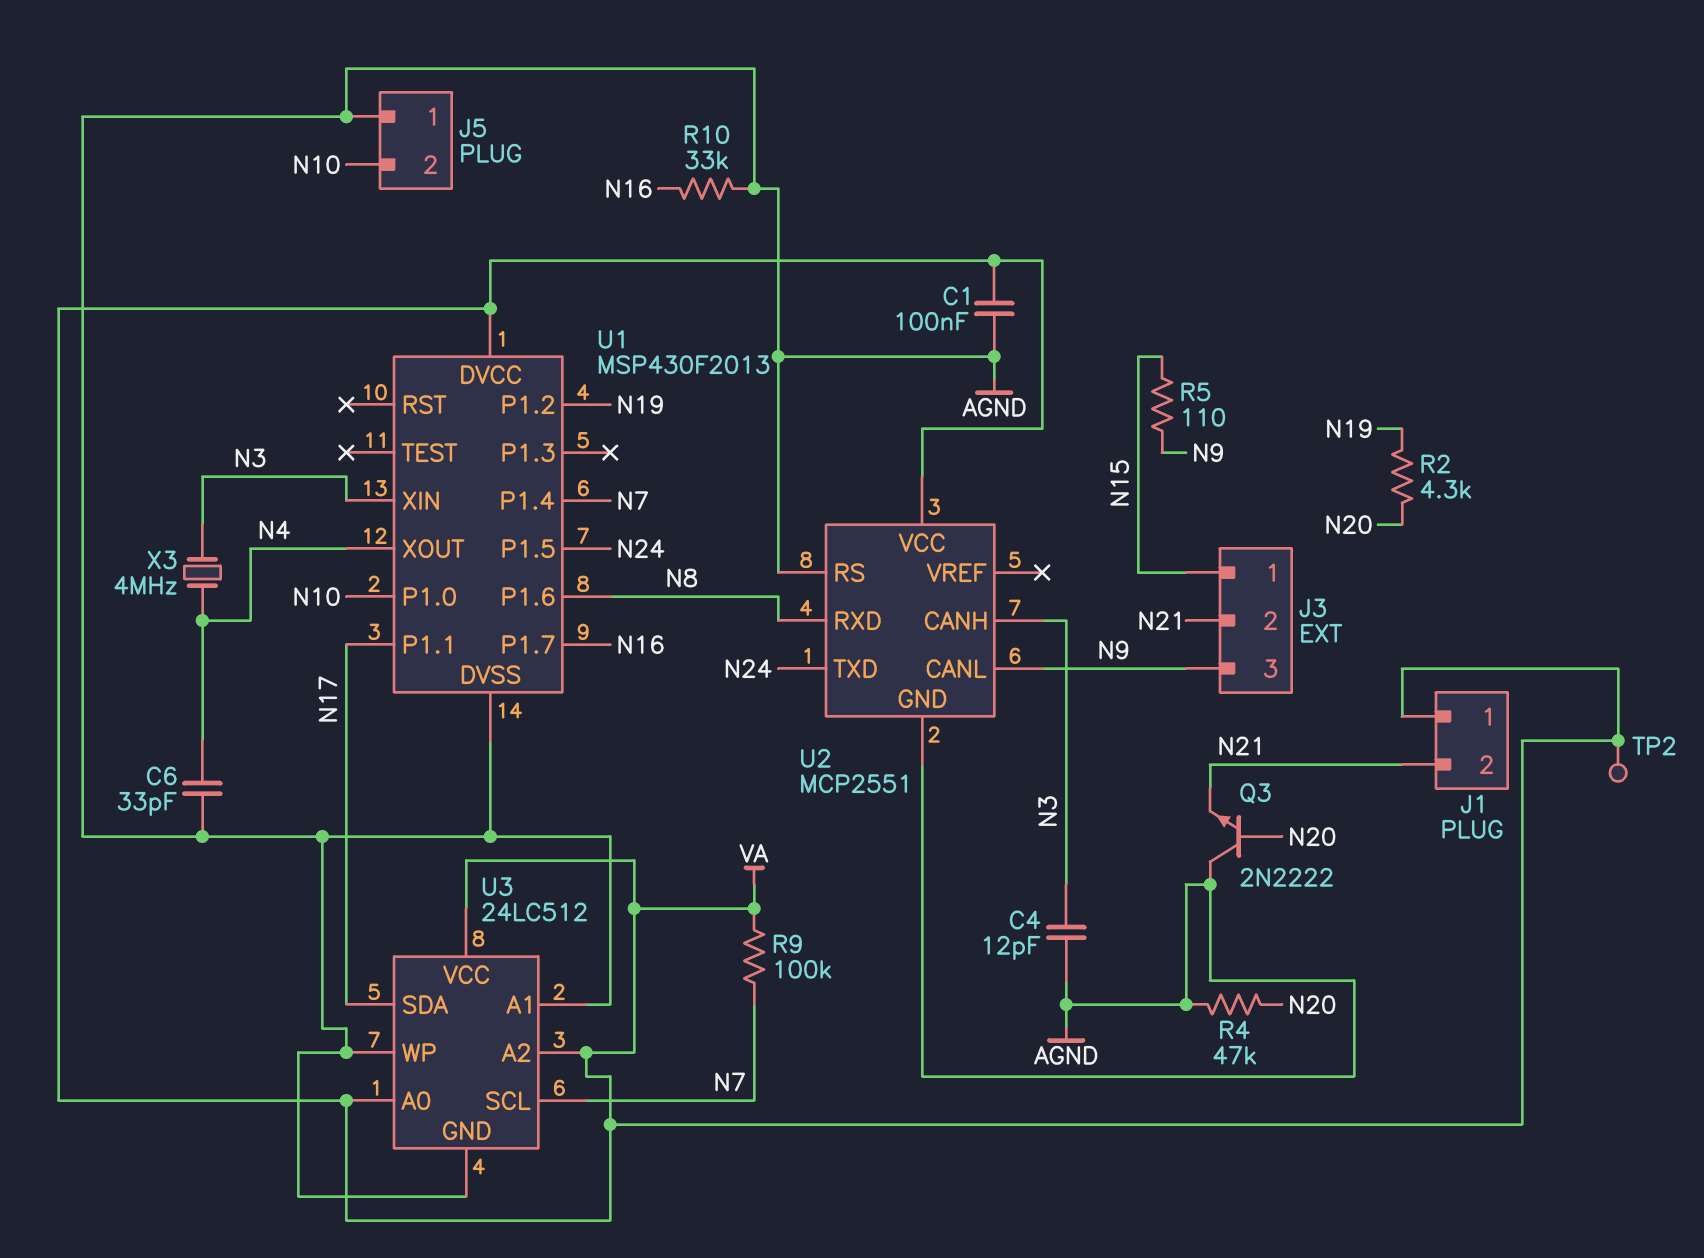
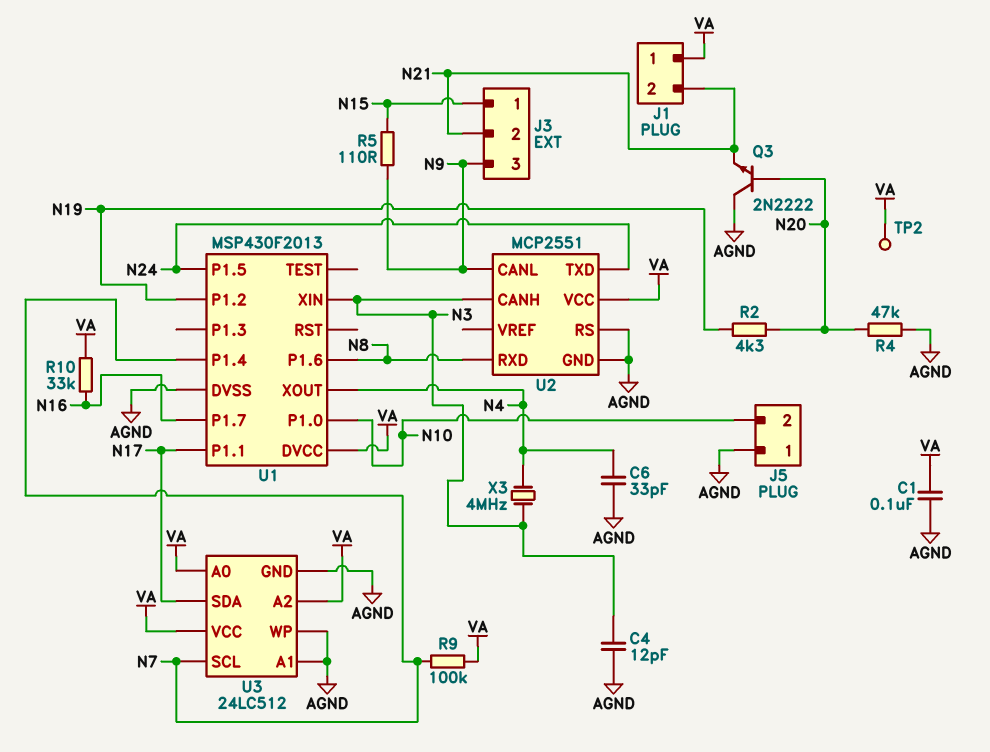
R10: 33k (AGND, N16) -> 33k (N16, VA)

